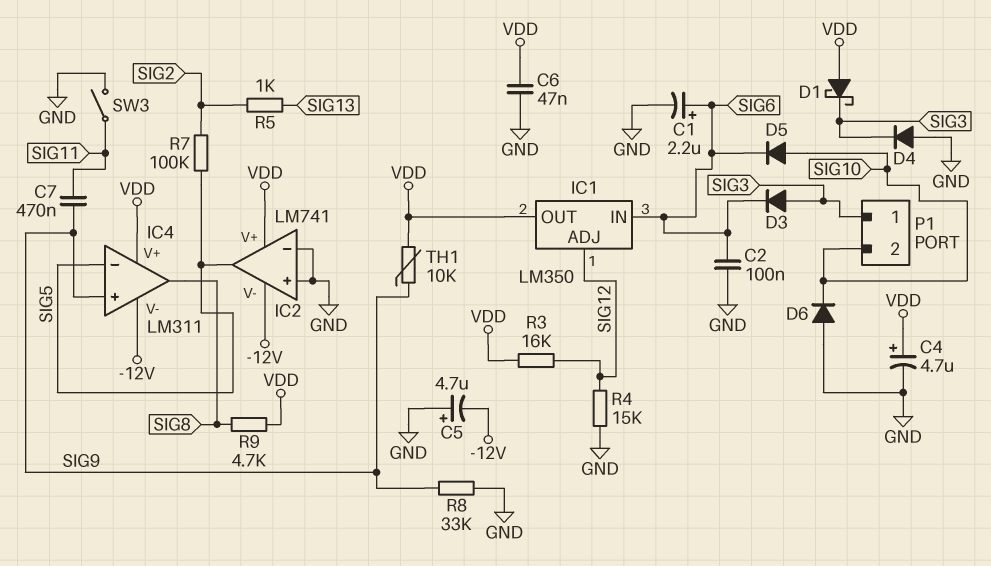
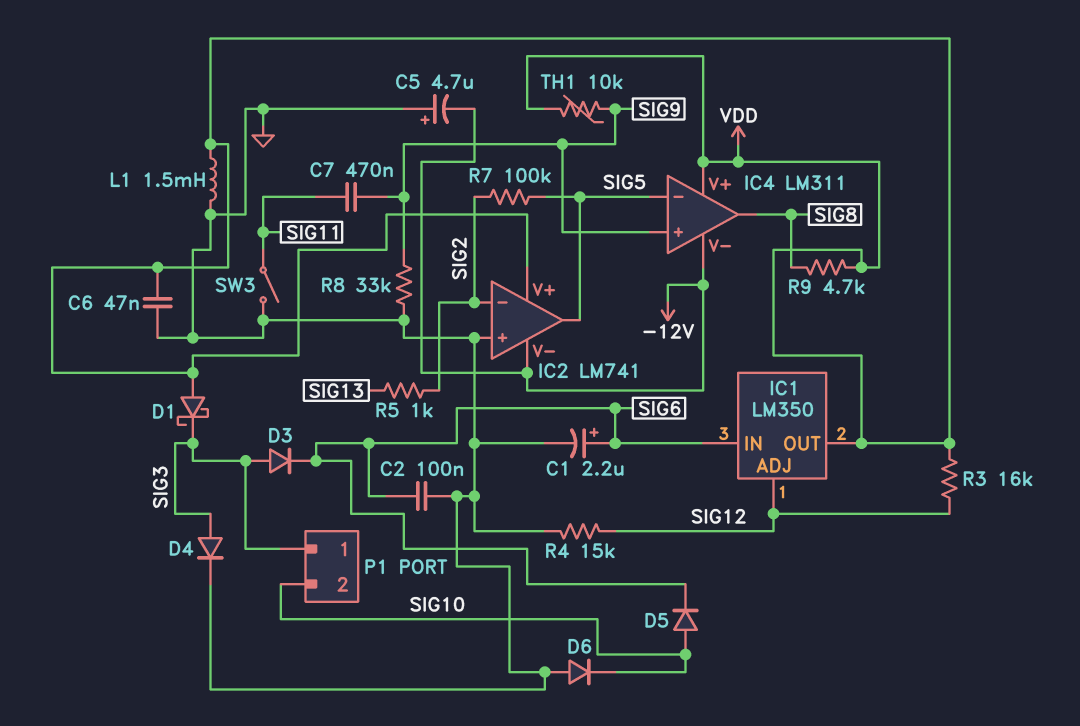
C4: 4.7uF (plus VDD, minus GND) -> none
D4: diode (A GND, K SIG3) -> diode (A SIG3, K GND)
IC2 pin in-: GND -> SIG2
L1: none -> 1.5mH (GND, VDD)

